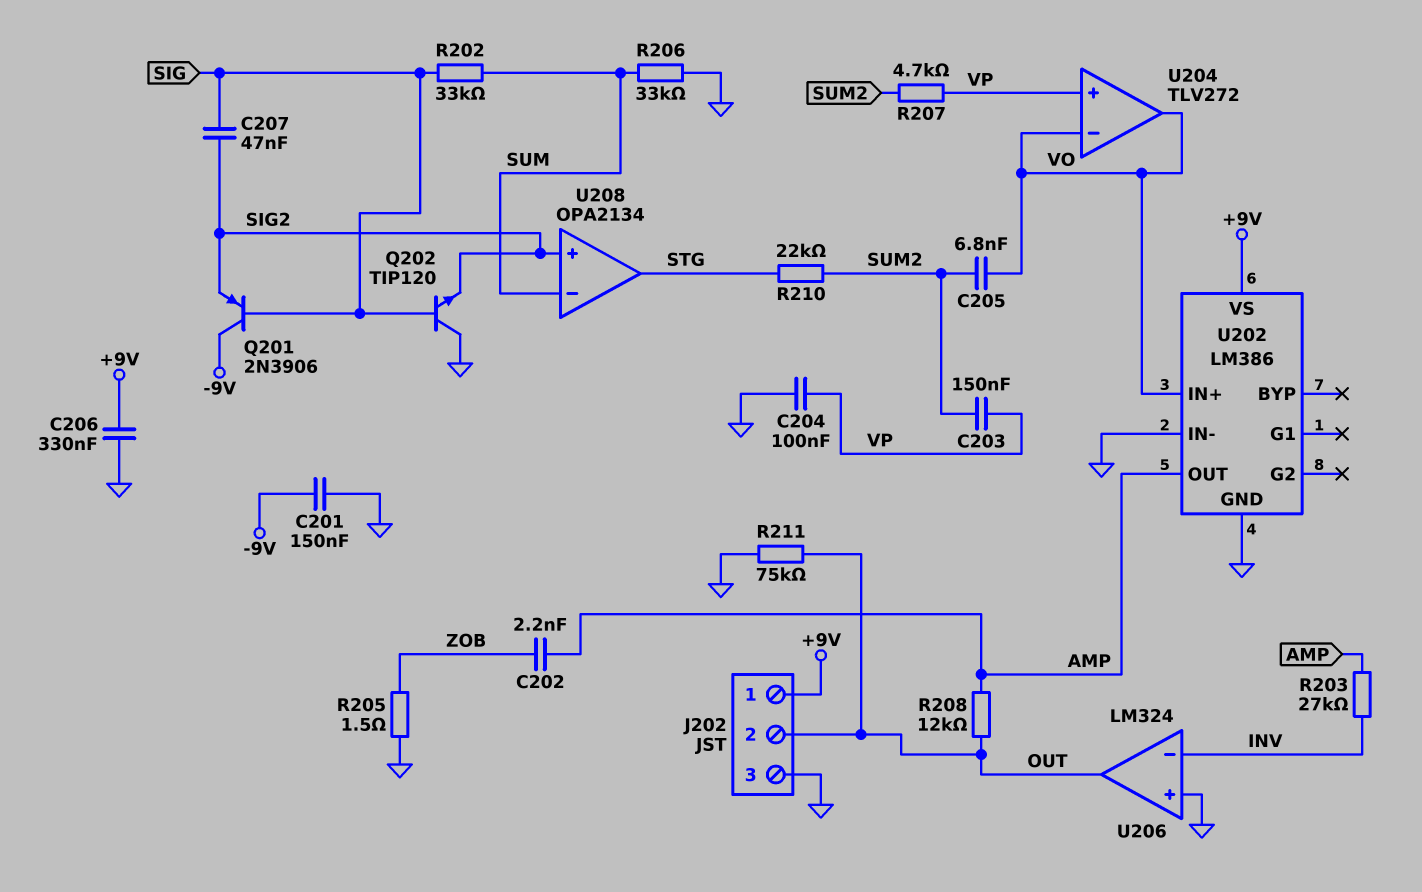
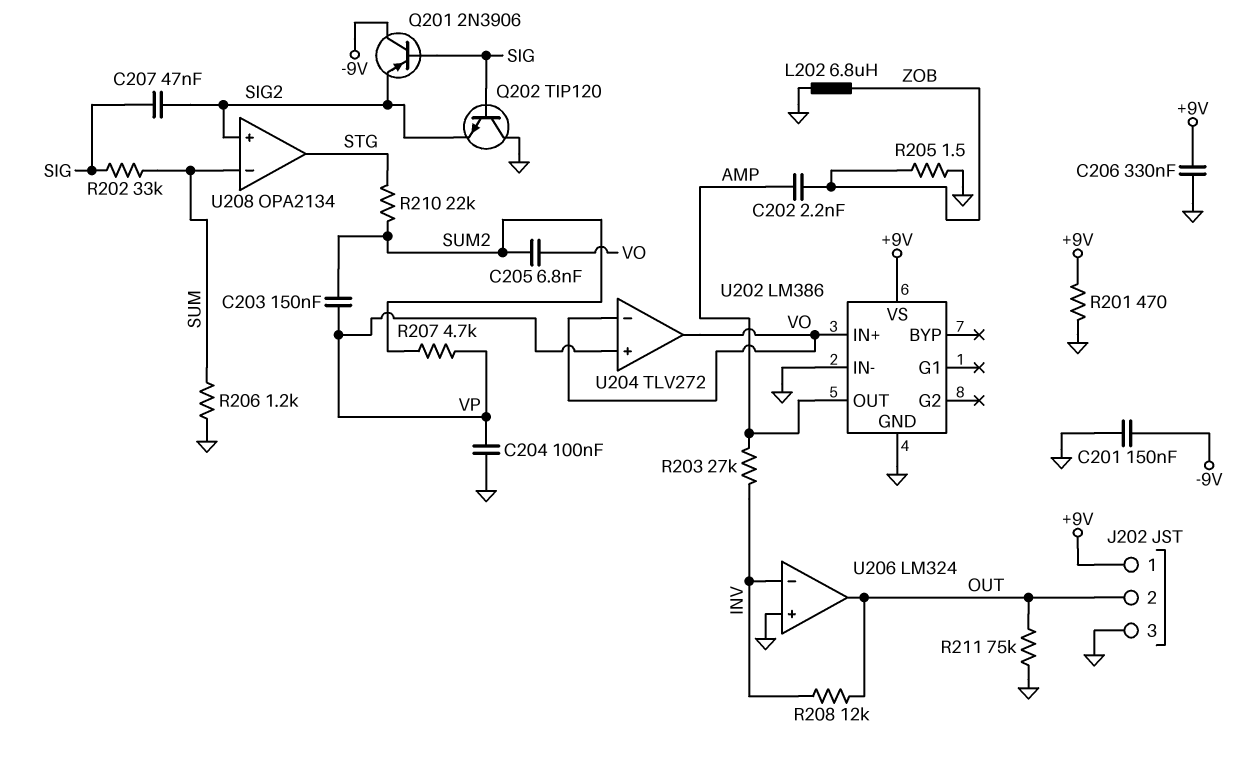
L202: none -> 6.8uH (GND, ZOB)
R201: none -> 470 (+9V, GND)
R206: 33k (GND, SUM) -> 1.2k (GND, SUM)
R208: 12k (AMP, OUT) -> 12k (INV, OUT)

